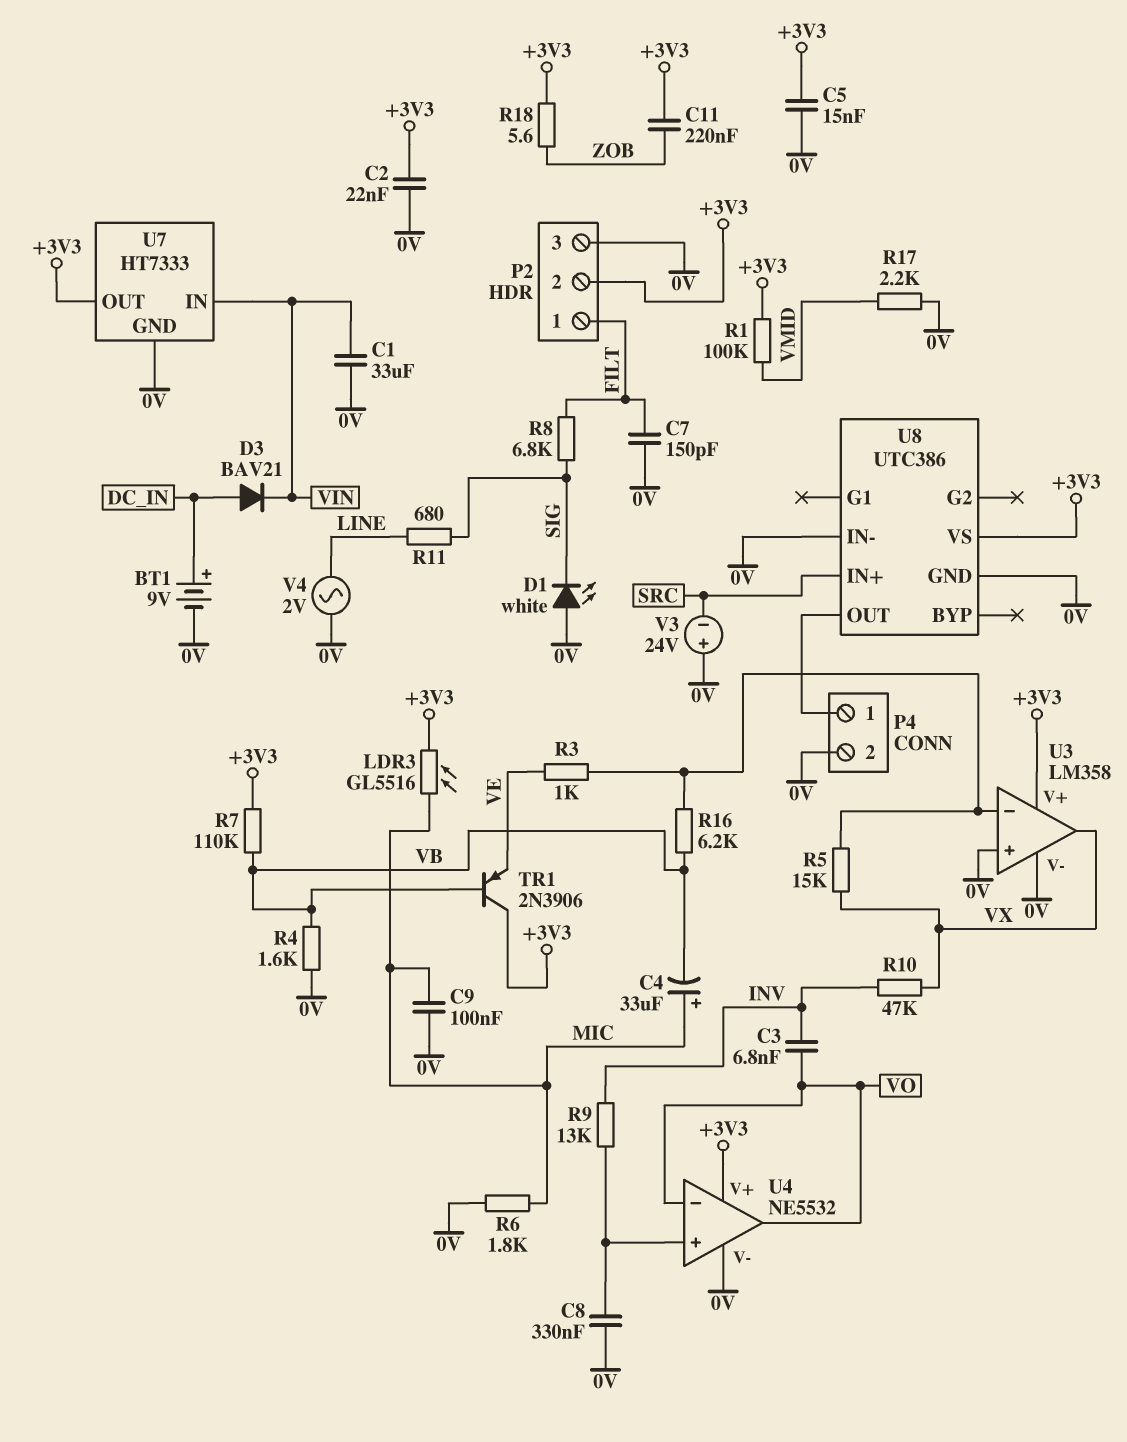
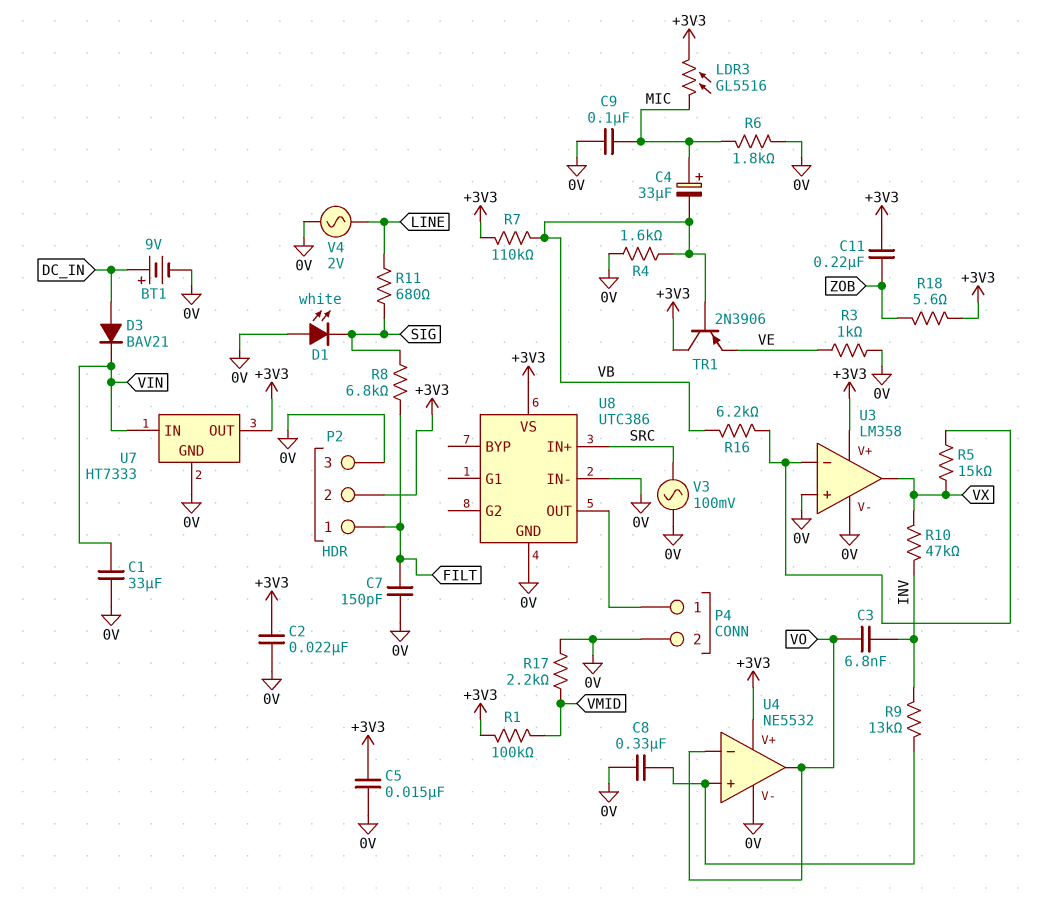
R3: 1k (U3/in-, VE) -> 1k (0V, VE)
V3: 24V (plus 0V, minus SRC) -> AC 100mV (0V, SRC)

